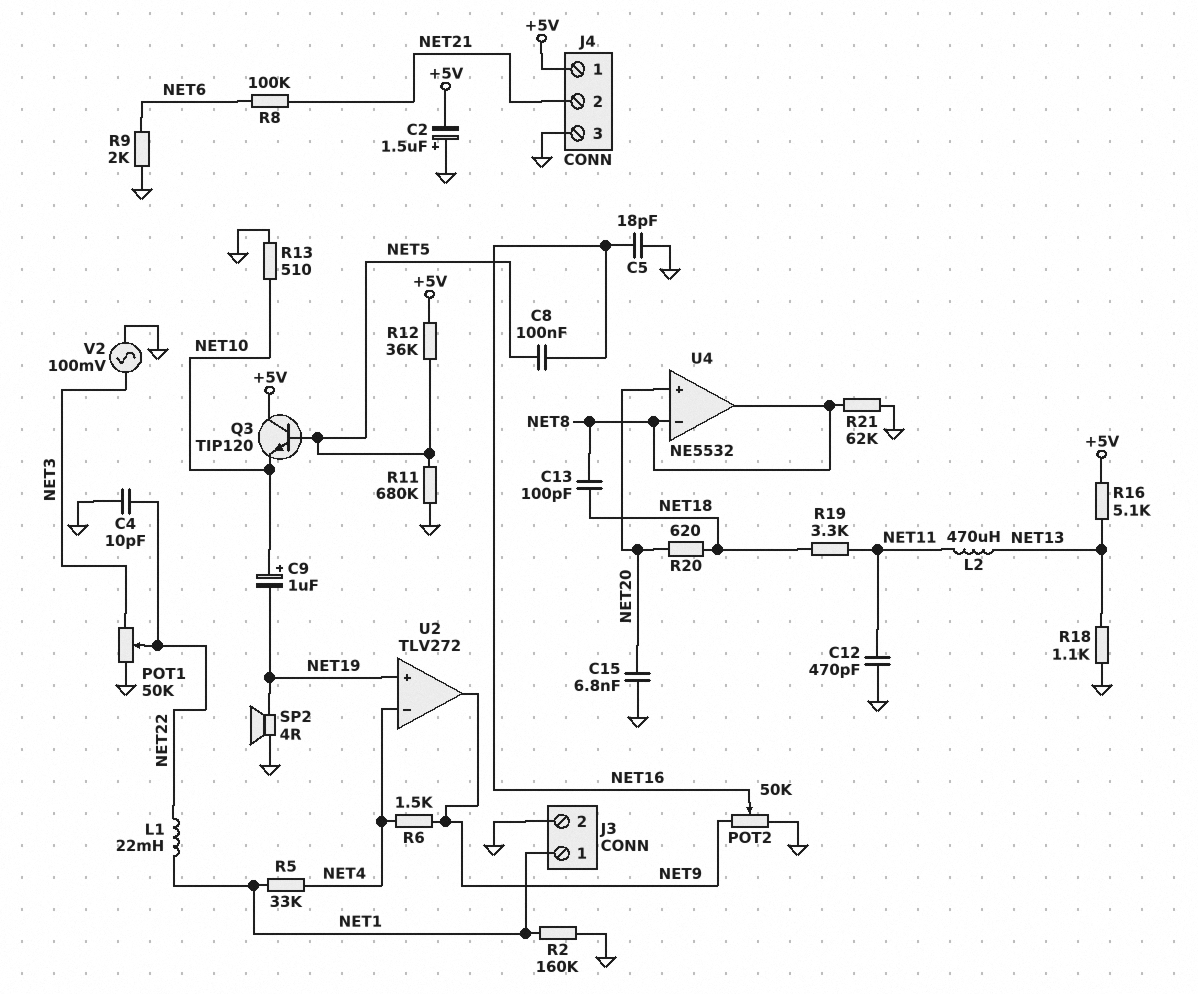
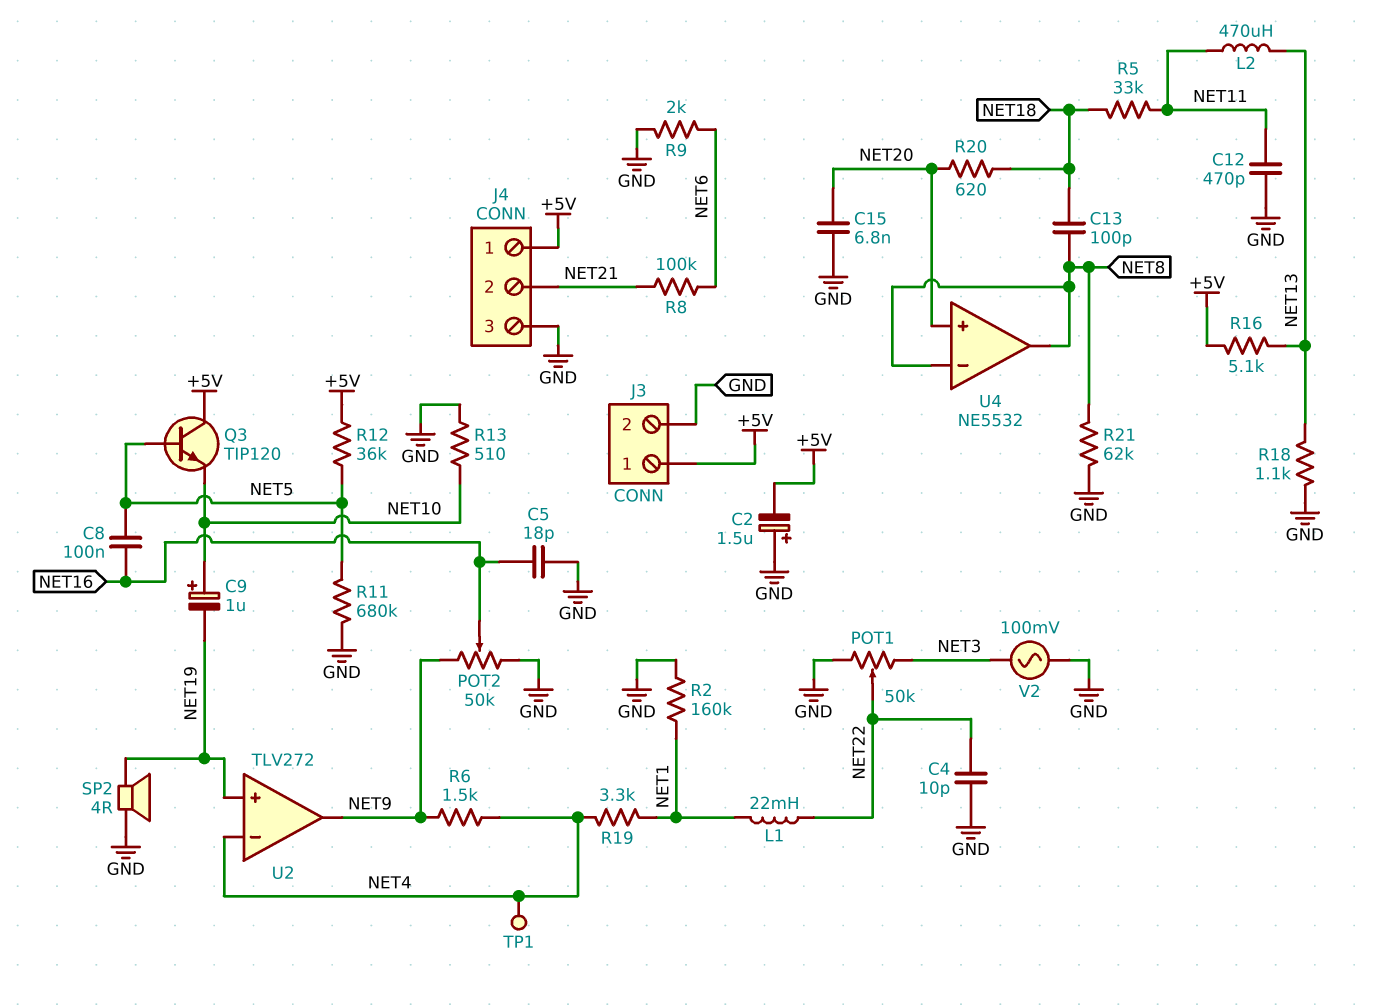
J3 pin 1: NET1 -> +5V
R5: 33k (NET1, NET4) -> 33k (NET11, NET18)
R19: 3.3k (NET11, NET18) -> 3.3k (NET1, NET4)
TP1: none -> test point (NET4)

